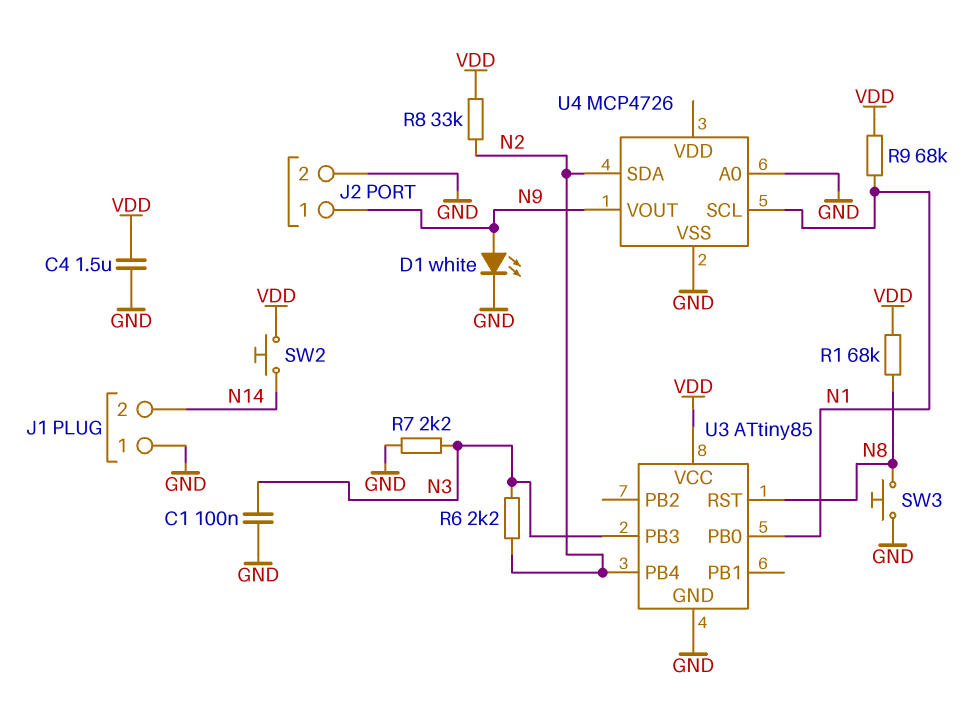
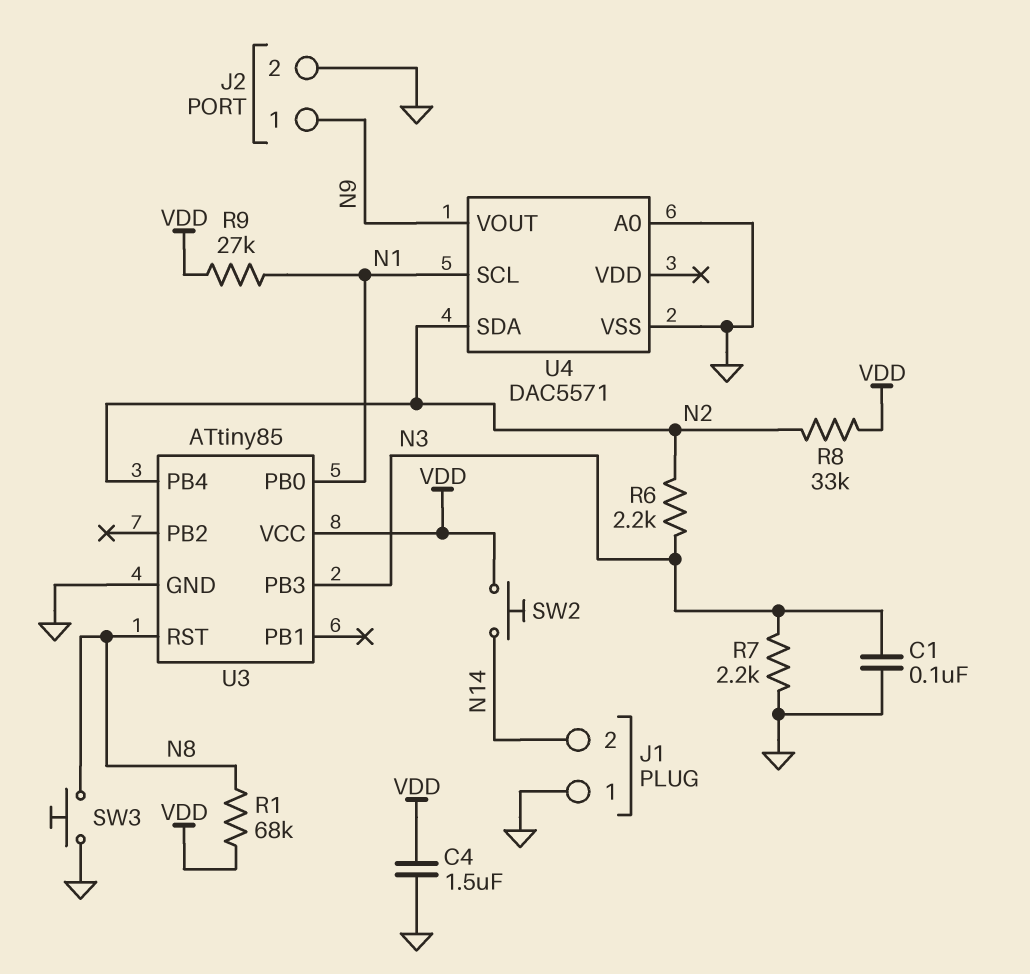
D1: LED white (A N9, K GND) -> none
R9: 68k (N1, VDD) -> 27k (N1, VDD)
U4: MCP4726 -> DAC5571

